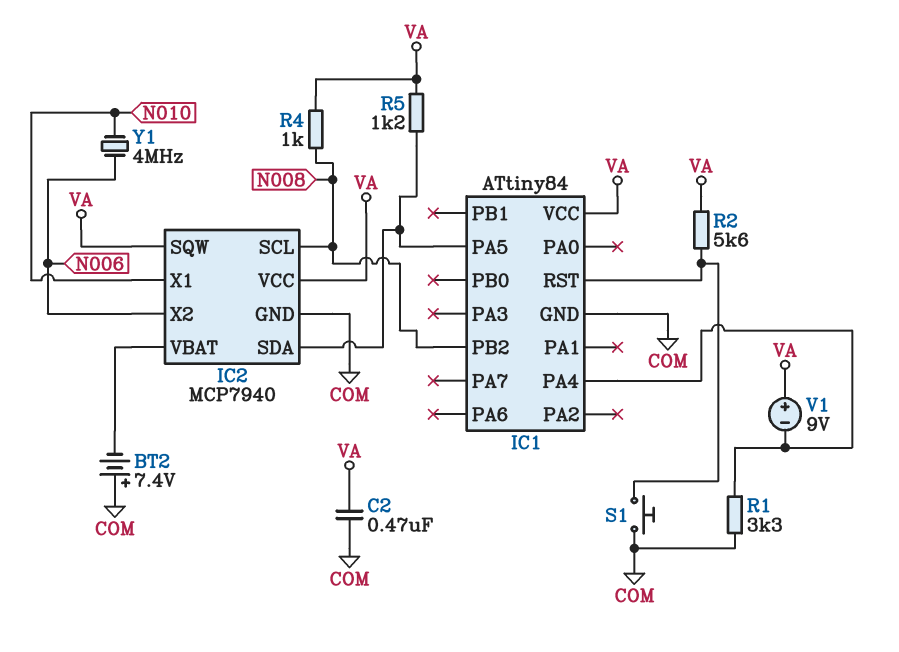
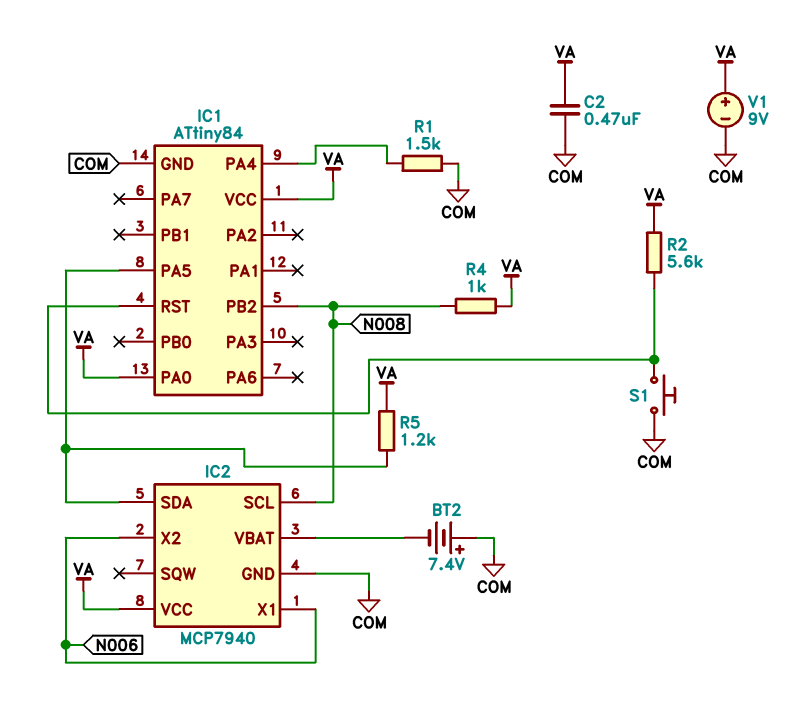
IC1 pin PA0: none -> VA
IC2 pin SQW: VA -> none
IC2 pin X1: N010 -> N006
R1: 3.3k (COM, IC1/PA4) -> 1.5k (COM, IC1/PA4)
V1: 9V (plus VA, minus IC1/PA4) -> 9V (plus VA, minus COM)
Y1: 4MHz (N006, N010) -> none

